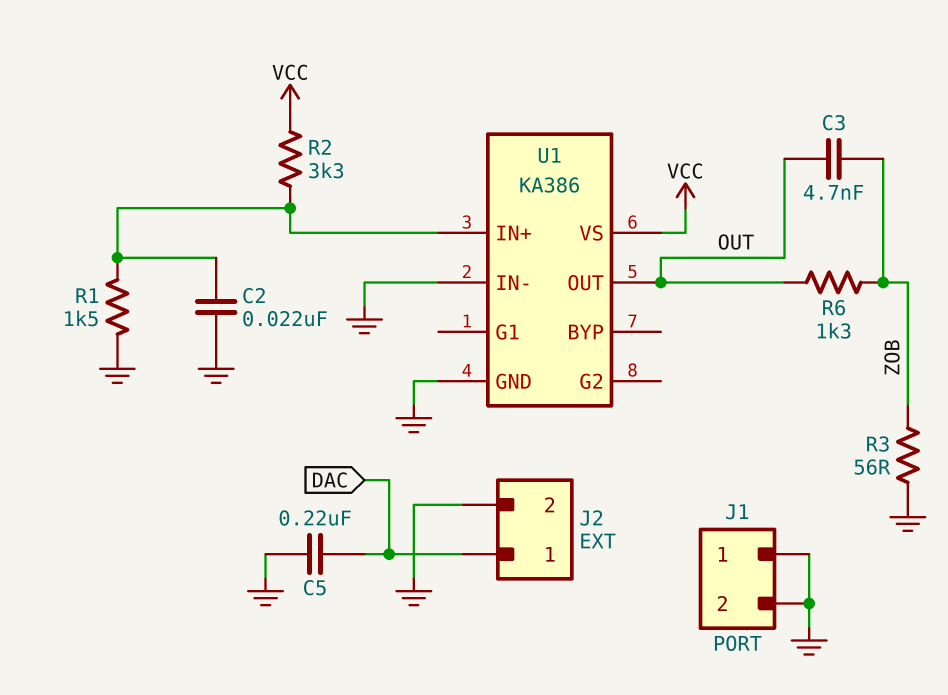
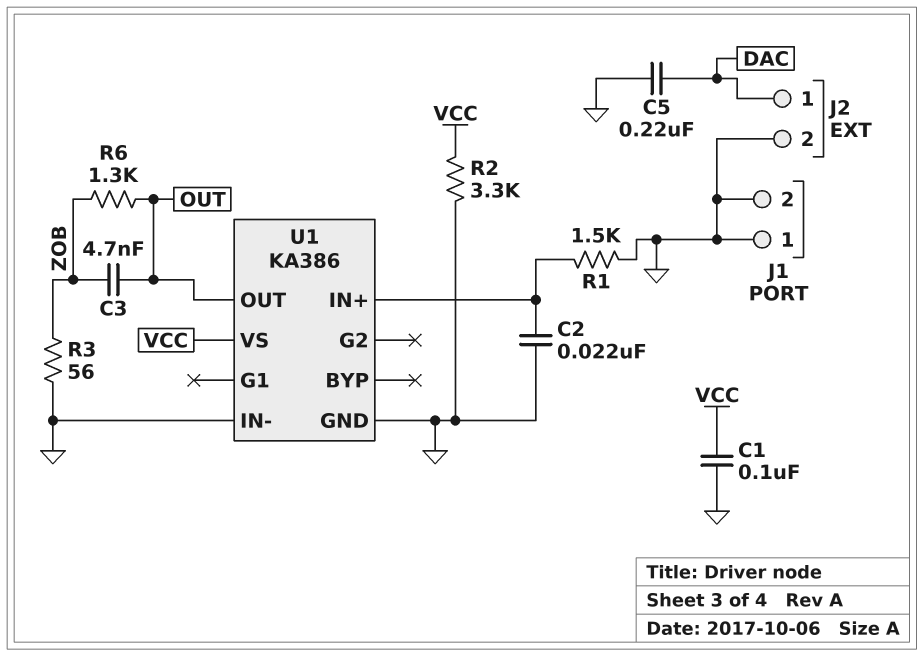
C1: none -> 100nF (GND, VCC)
R2: 3.3k (U1/IN+, VCC) -> 3.3k (GND, VCC)

